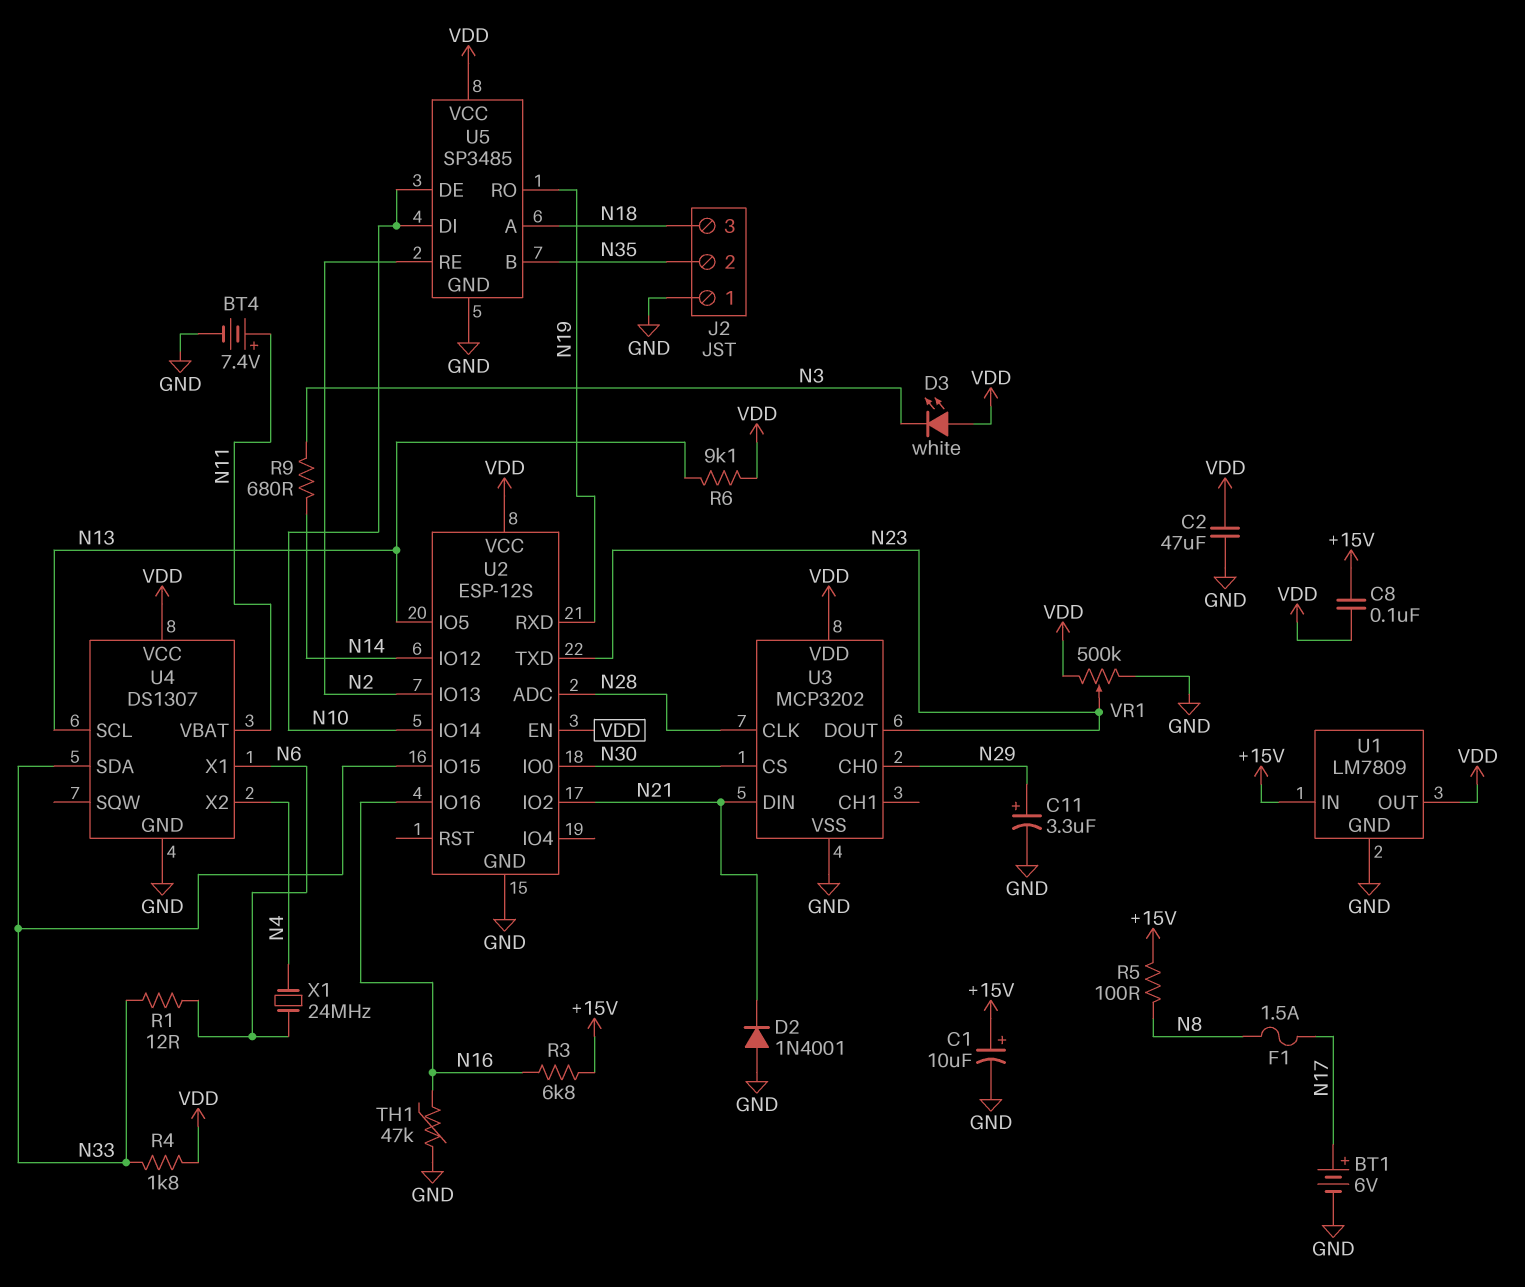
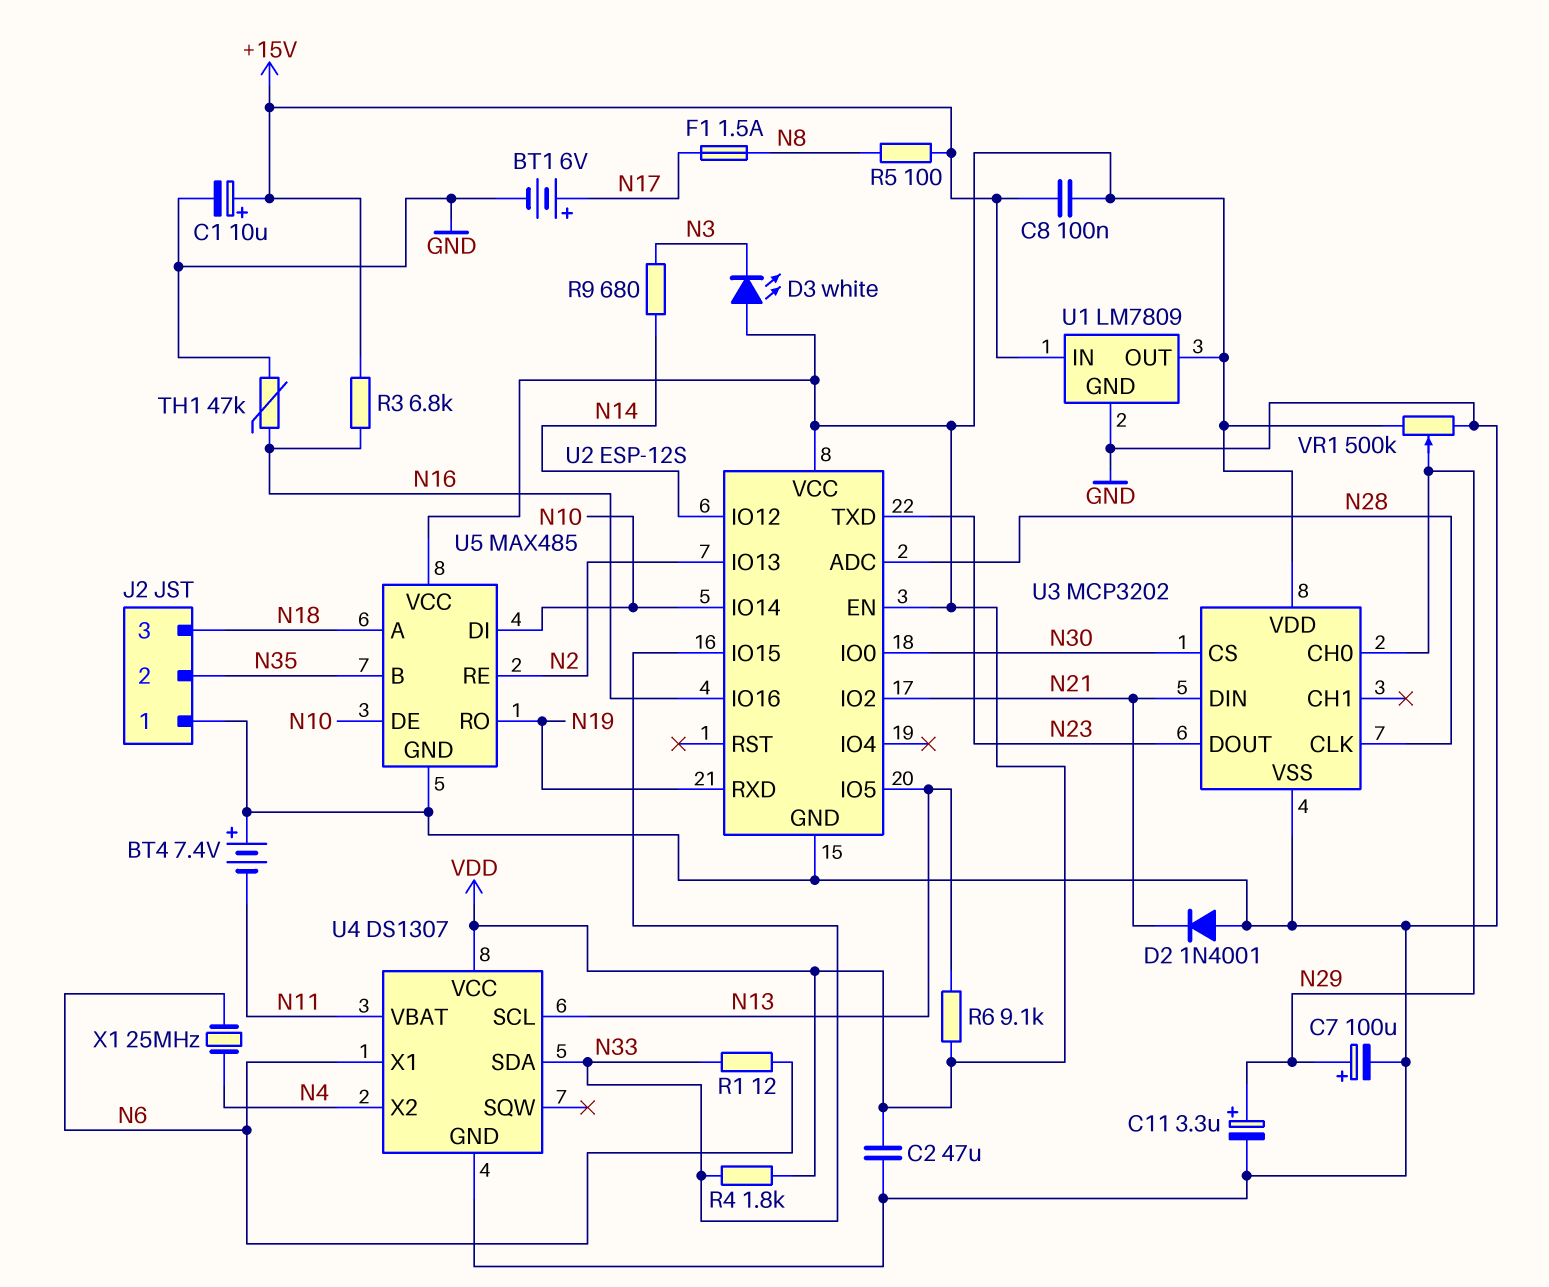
BT4: 7.4V (plus N11, minus GND) -> 7.4V (plus GND, minus N11)
C7: none -> 100uF (plus N29, minus GND)
U5: SP3485 -> MAX485
VR1: 500k (GND, VDD, wiper N23) -> 500k (GND, VDD, wiper N29)
X1: 24MHz (N4, N6) -> 25MHz (N4, N6)

